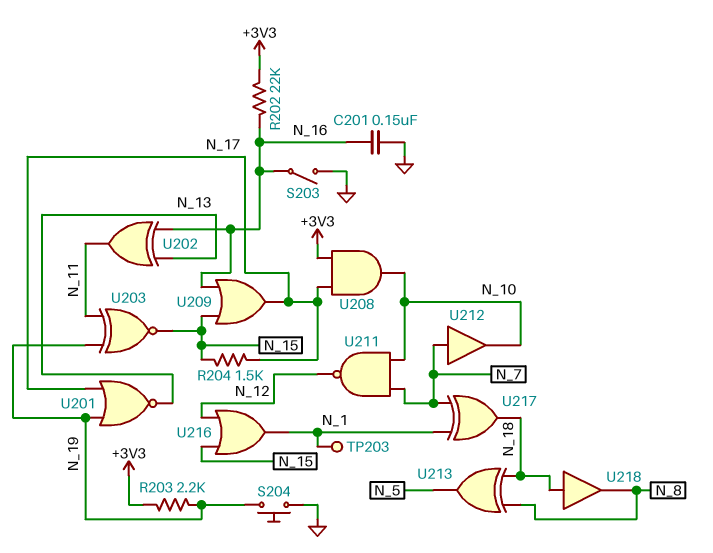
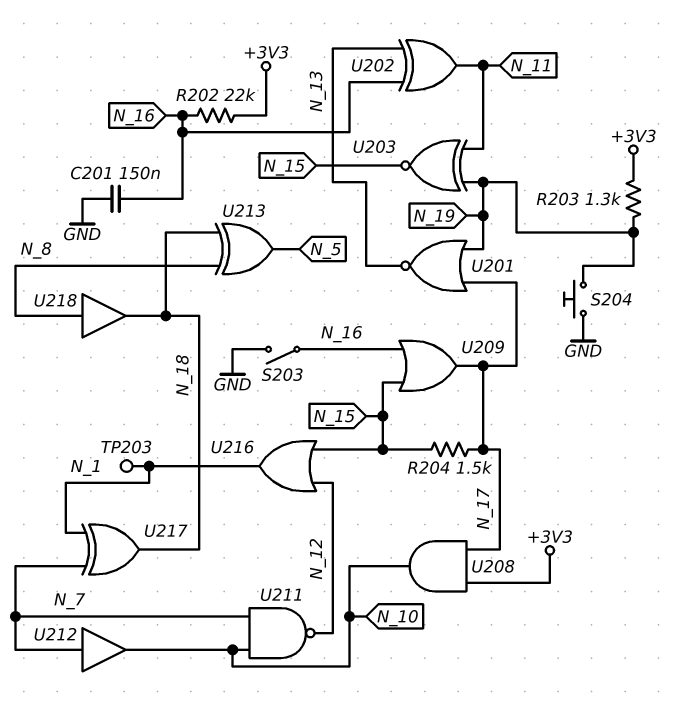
R203: 2.2k (+3V3, N_19) -> 1.3k (+3V3, N_19)
U218: buffer (in N_18, out N_8) -> buffer (in N_8, out N_18)

